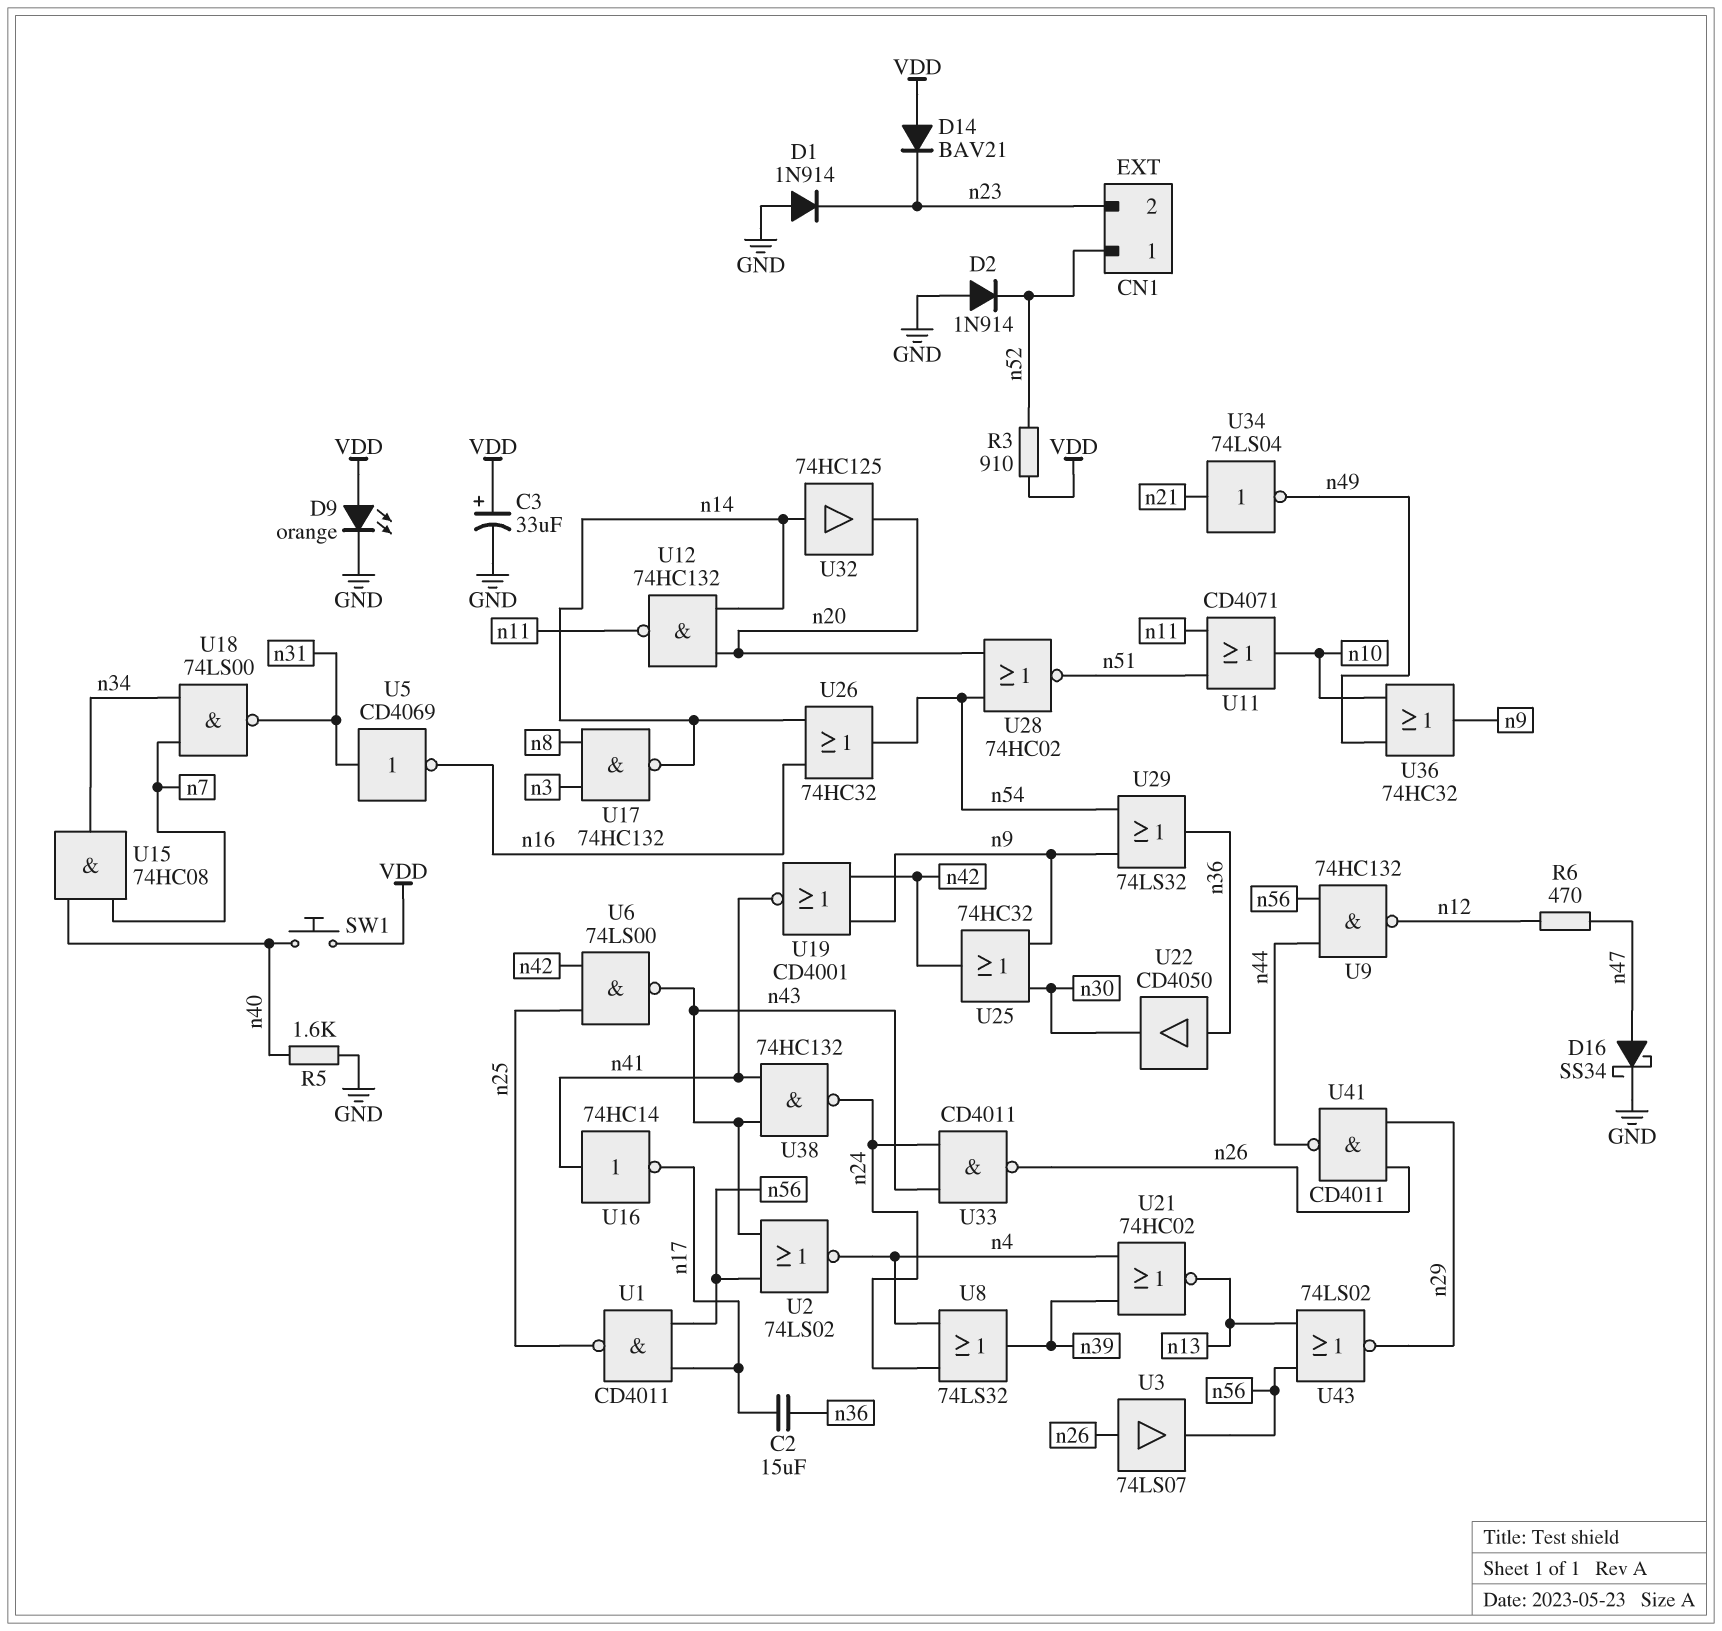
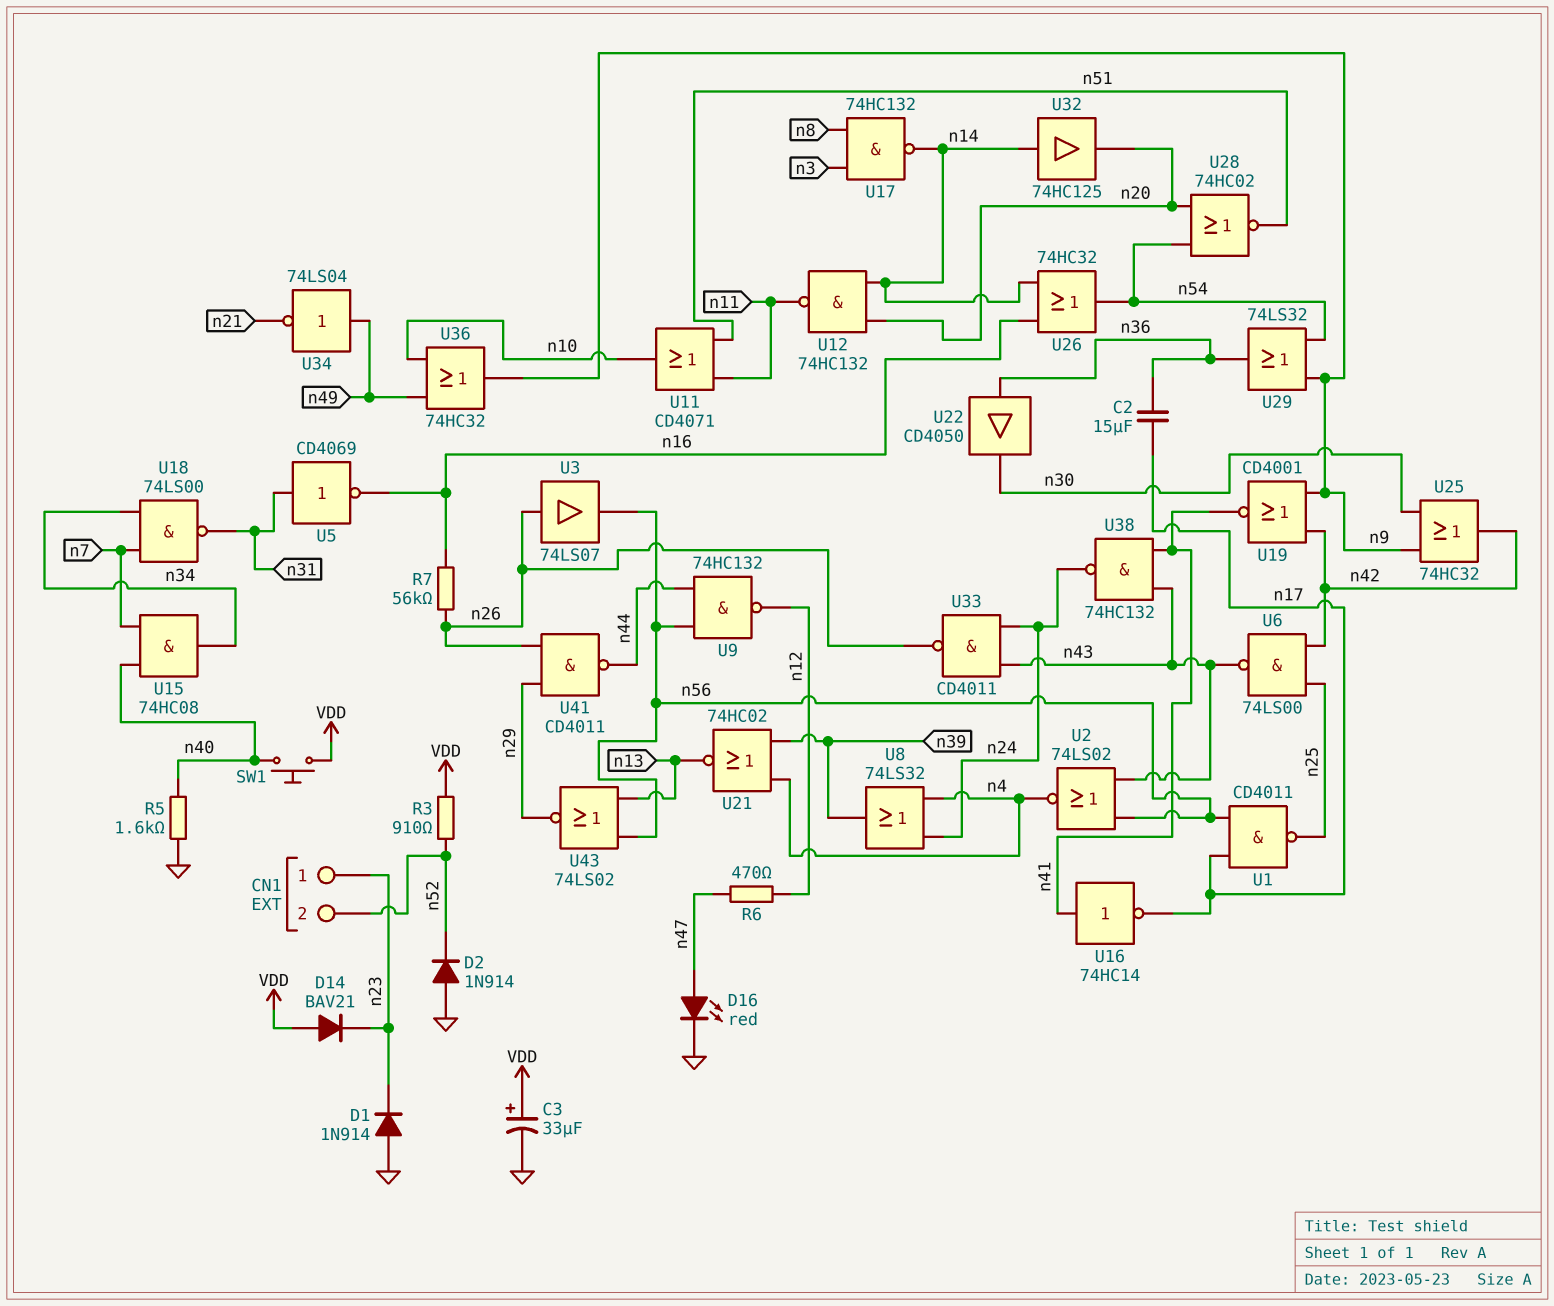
CN1 pin 1: n52 -> n23
CN1 pin 2: n23 -> n52
D9: LED orange (A VDD, K GND) -> none
D16: schottky SS34 (A n47, K GND) -> LED red (A n47, K GND)
R7: none -> 56k (n16, n26)
U34: NOT 74LS04 (in n21, out n49) -> NOT 74LS04 (in n49, out n21)

